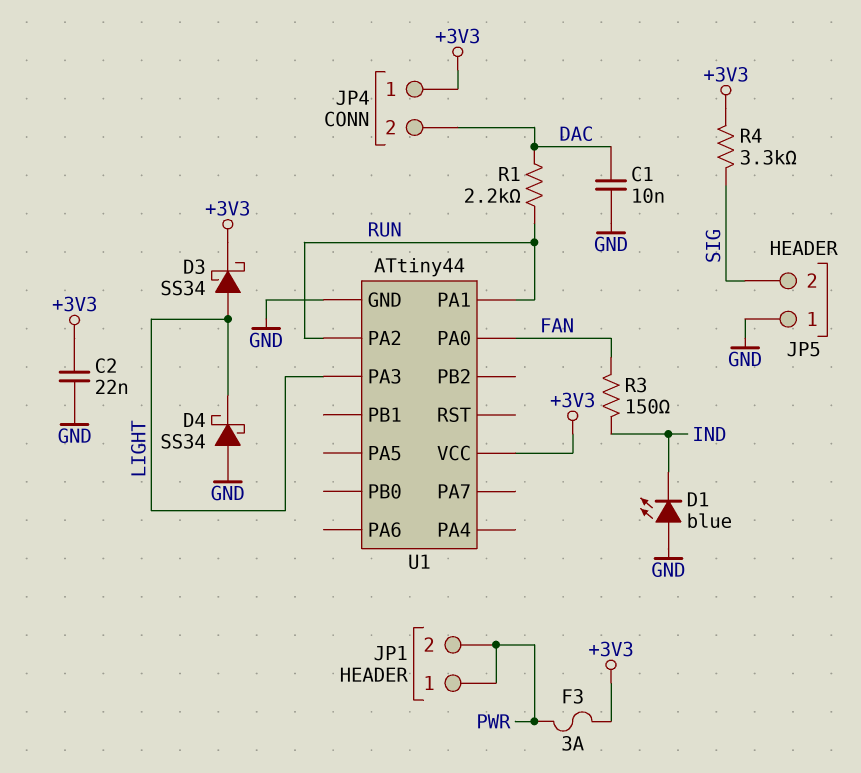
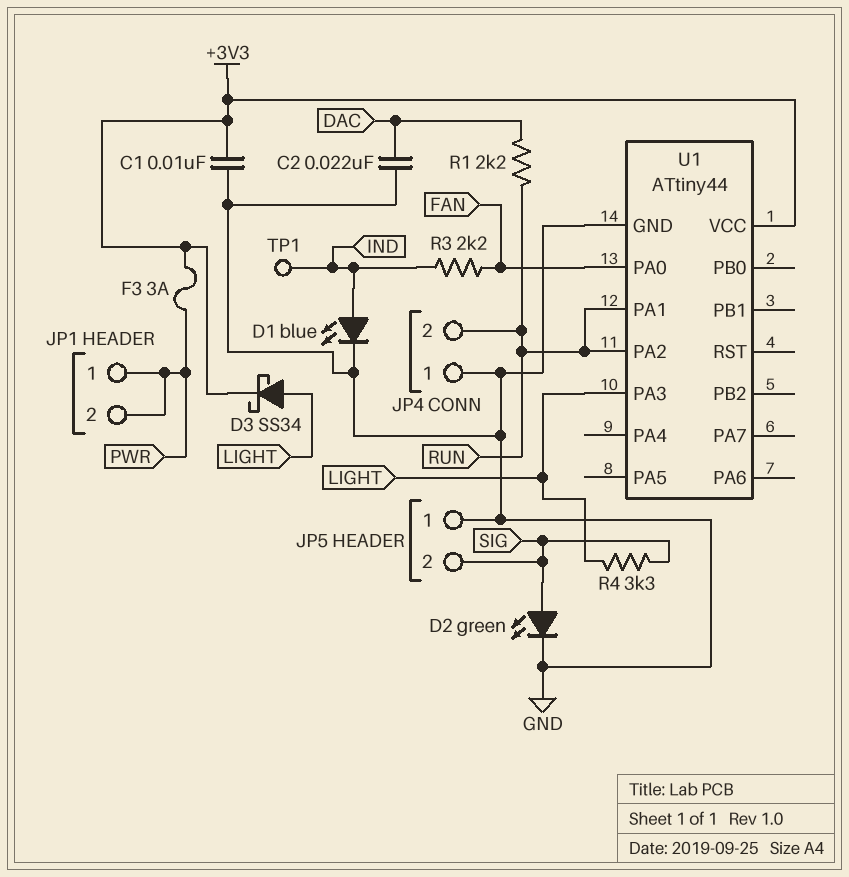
C1: 10nF (DAC, GND) -> 10nF (+3V3, GND)
C2: 22nF (+3V3, GND) -> 22nF (DAC, GND)
D1: LED blue (A GND, K IND) -> LED blue (A IND, K GND)
D2: none -> LED green (A SIG, K GND)
D4: schottky SS34 (A GND, K LIGHT) -> none
JP4 pin 1: +3V3 -> GND
JP4 pin 2: DAC -> RUN
R3: 150 (FAN, IND) -> 2.2k (FAN, IND)
R4: 3.3k (+3V3, SIG) -> 3.3k (LIGHT, SIG)
TP1: none -> test point (IND)

